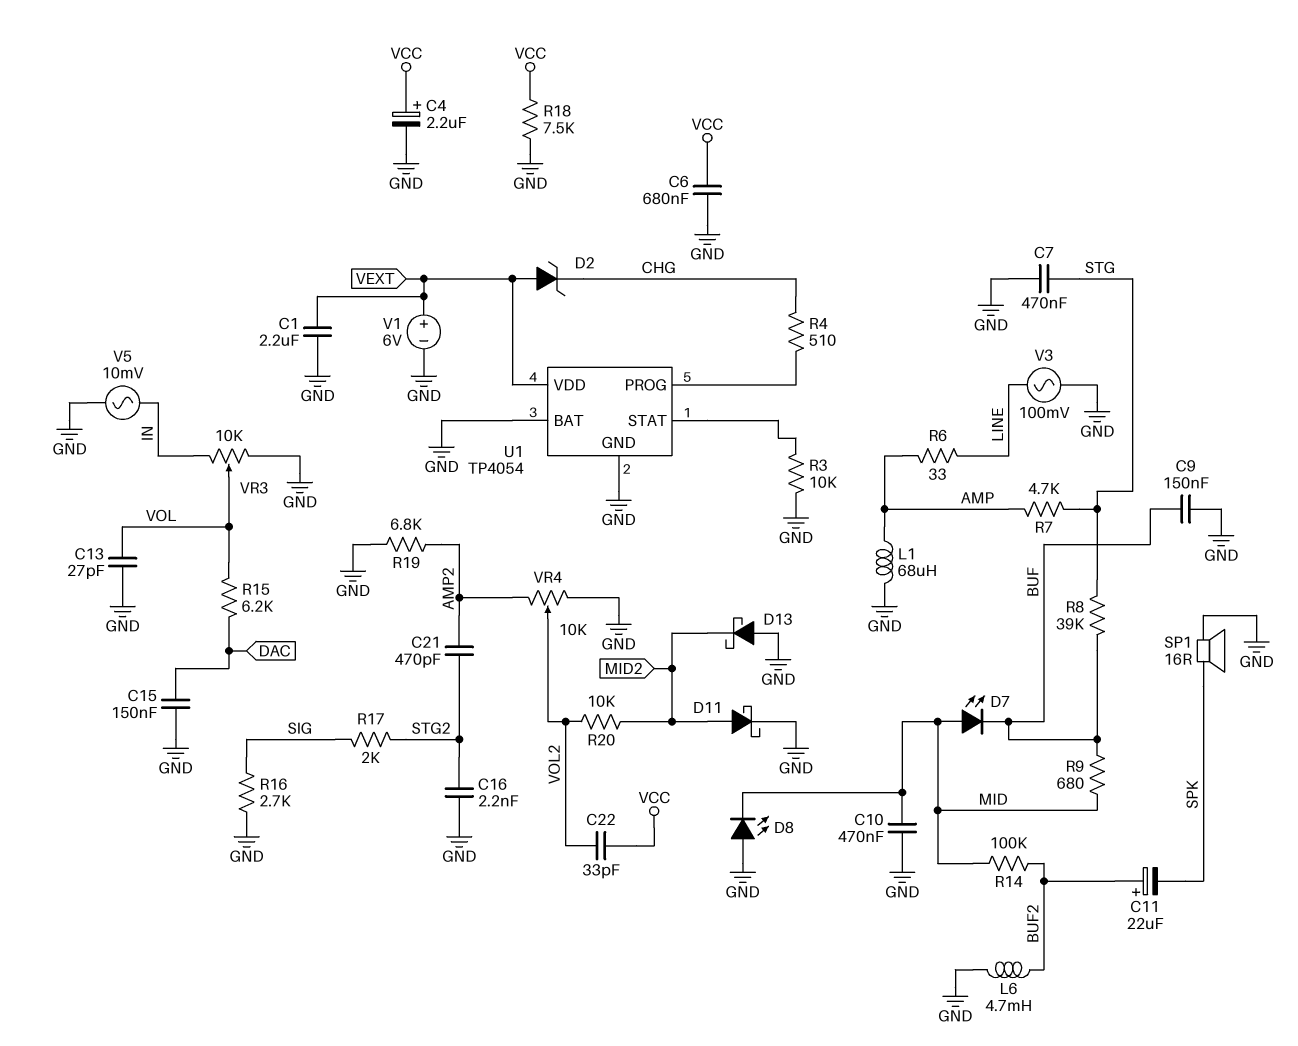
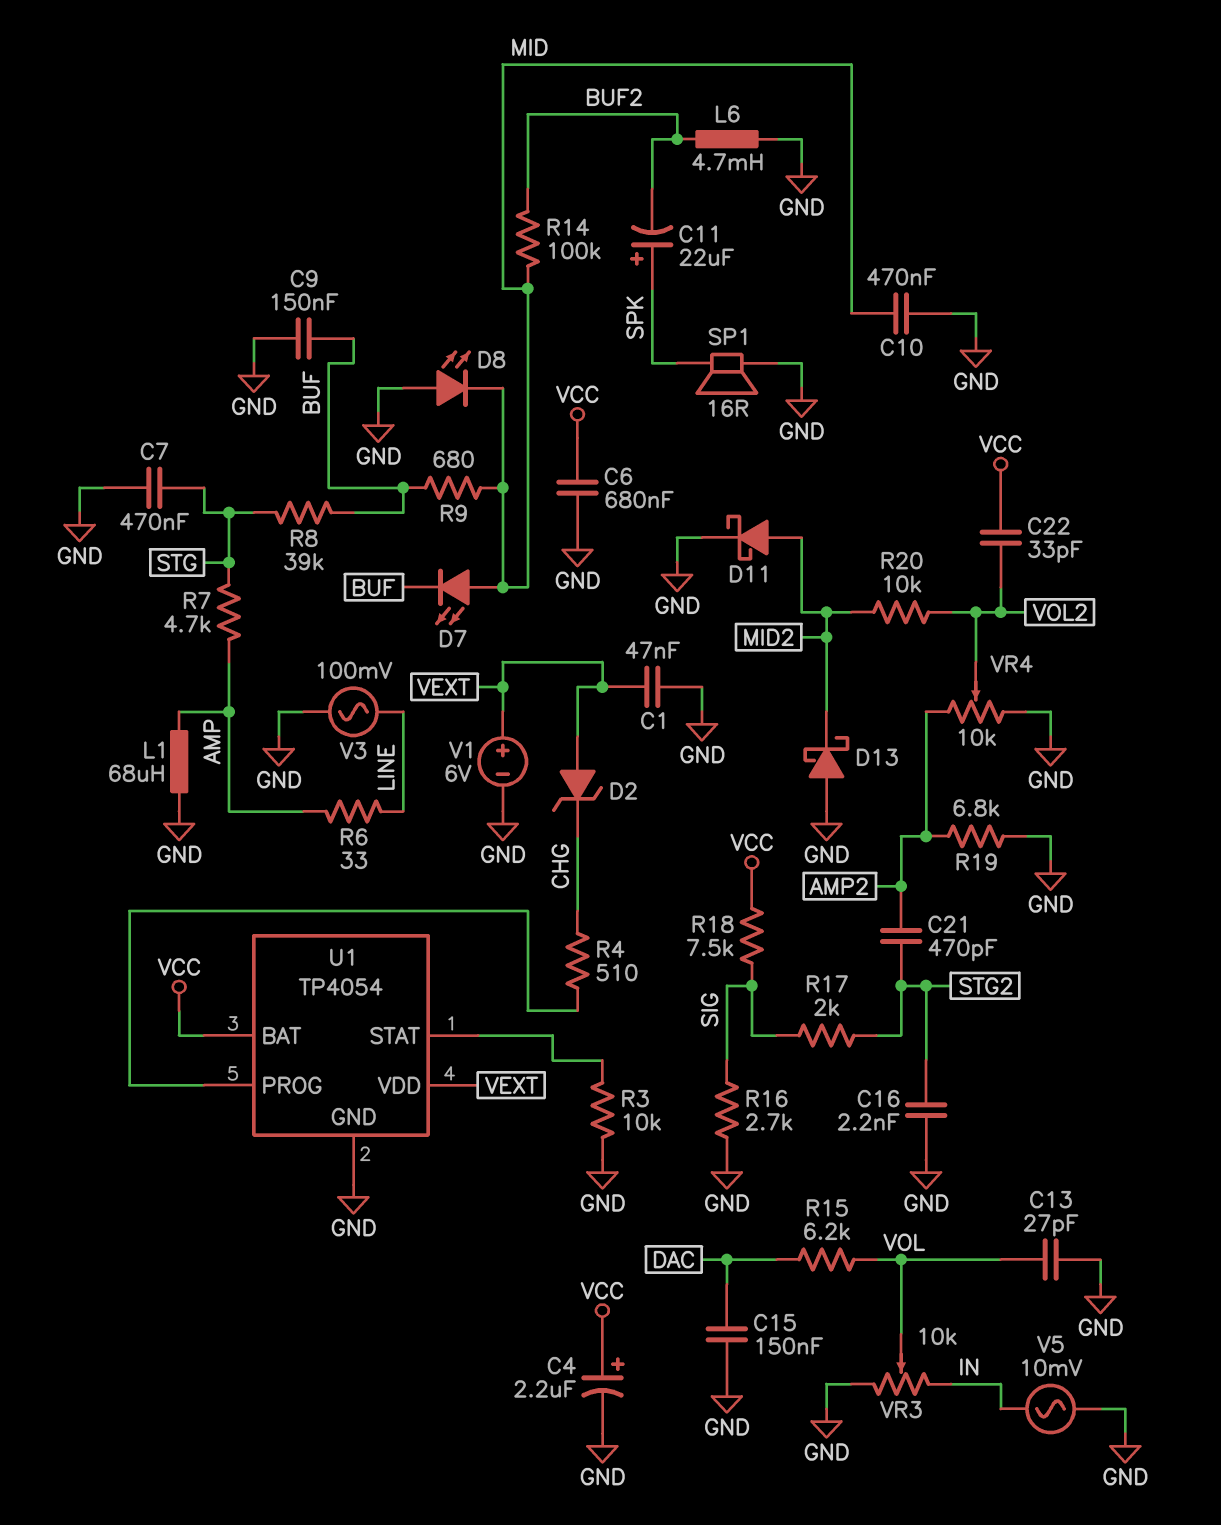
C1: 2.2uF (GND, VEXT) -> 47nF (GND, VEXT)
C11: 22uF (plus BUF2, minus SPK) -> 22uF (plus SPK, minus BUF2)
R18: 7.5k (GND, VCC) -> 7.5k (SIG, VCC)
U1 pin BAT: GND -> VCC

